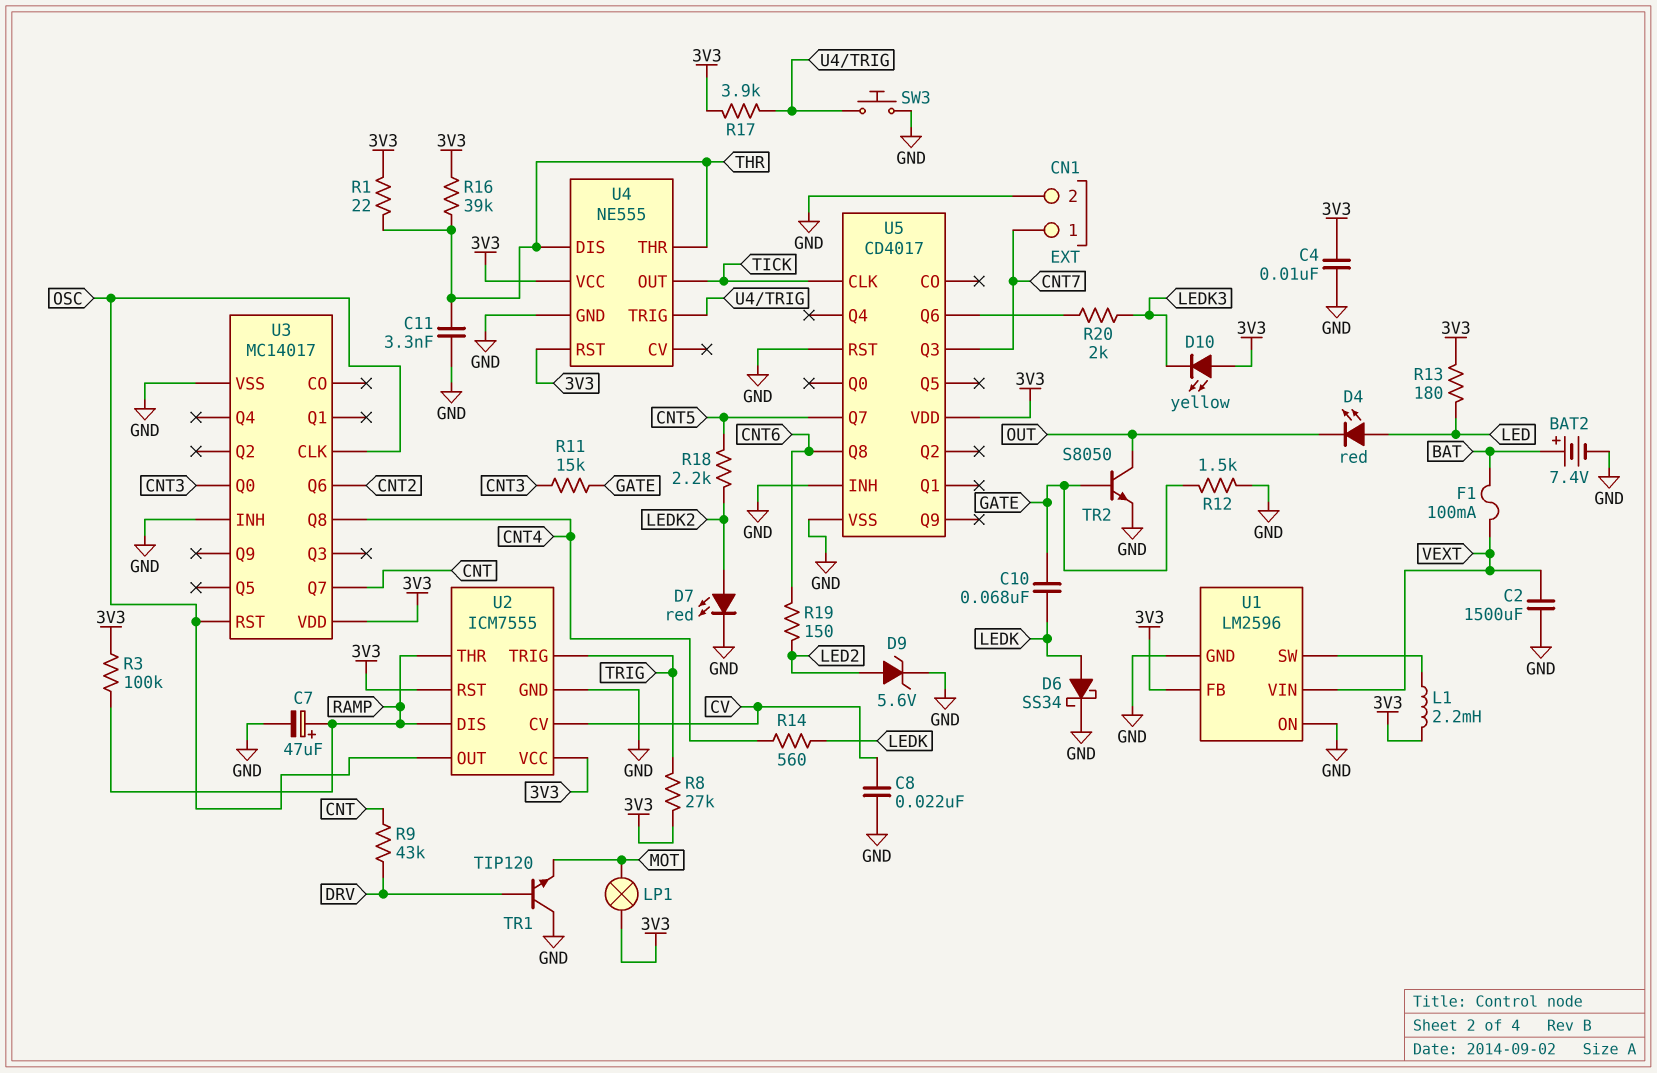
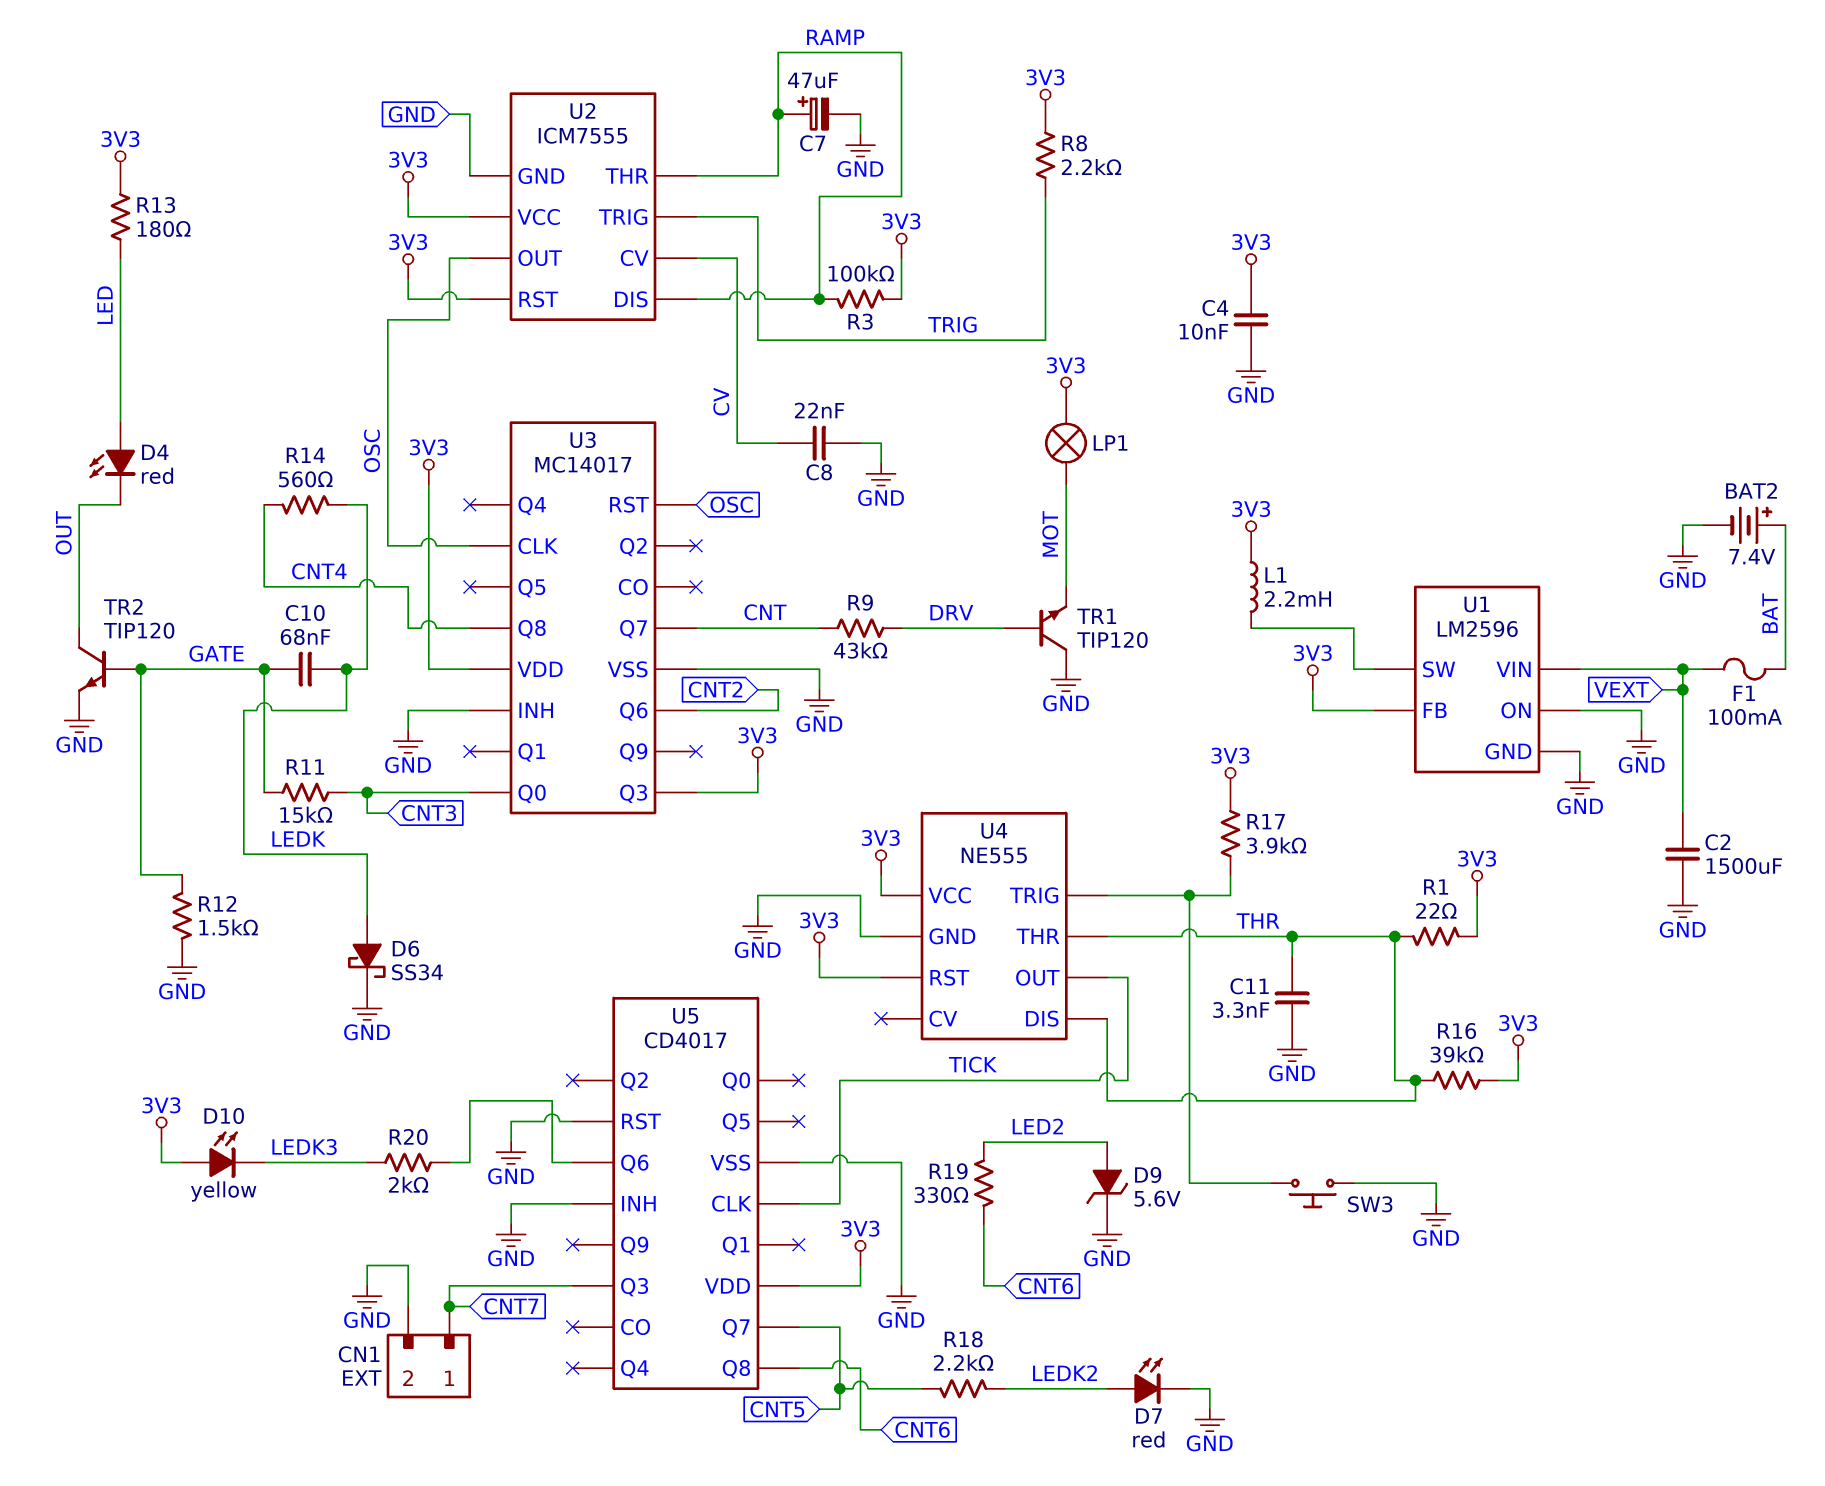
R8: 27k (3V3, TRIG) -> 2.2k (3V3, TRIG)
R19: 150 (CNT6, LED2) -> 330 (CNT6, LED2)
TR2: NPN S8050 (B GATE, C OUT, E GND) -> NPN TIP120 (B GATE, C OUT, E GND)
U3 pin Q3: none -> 3V3

